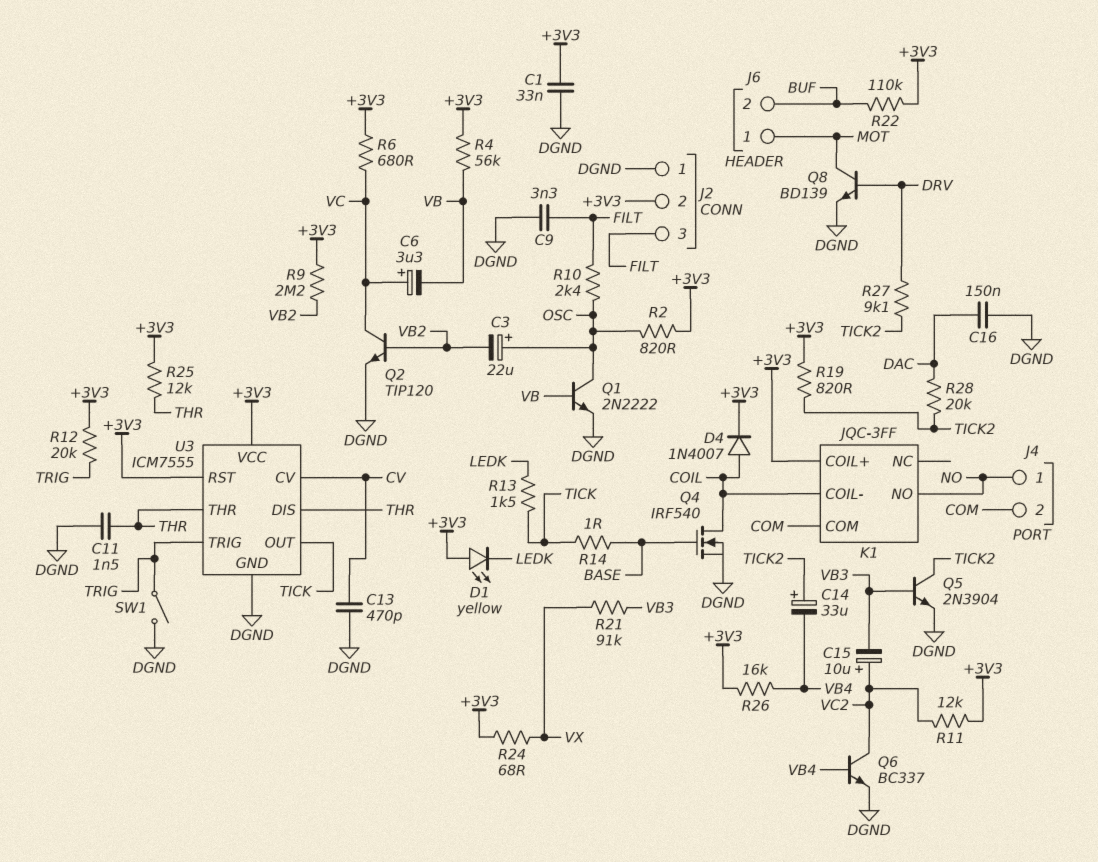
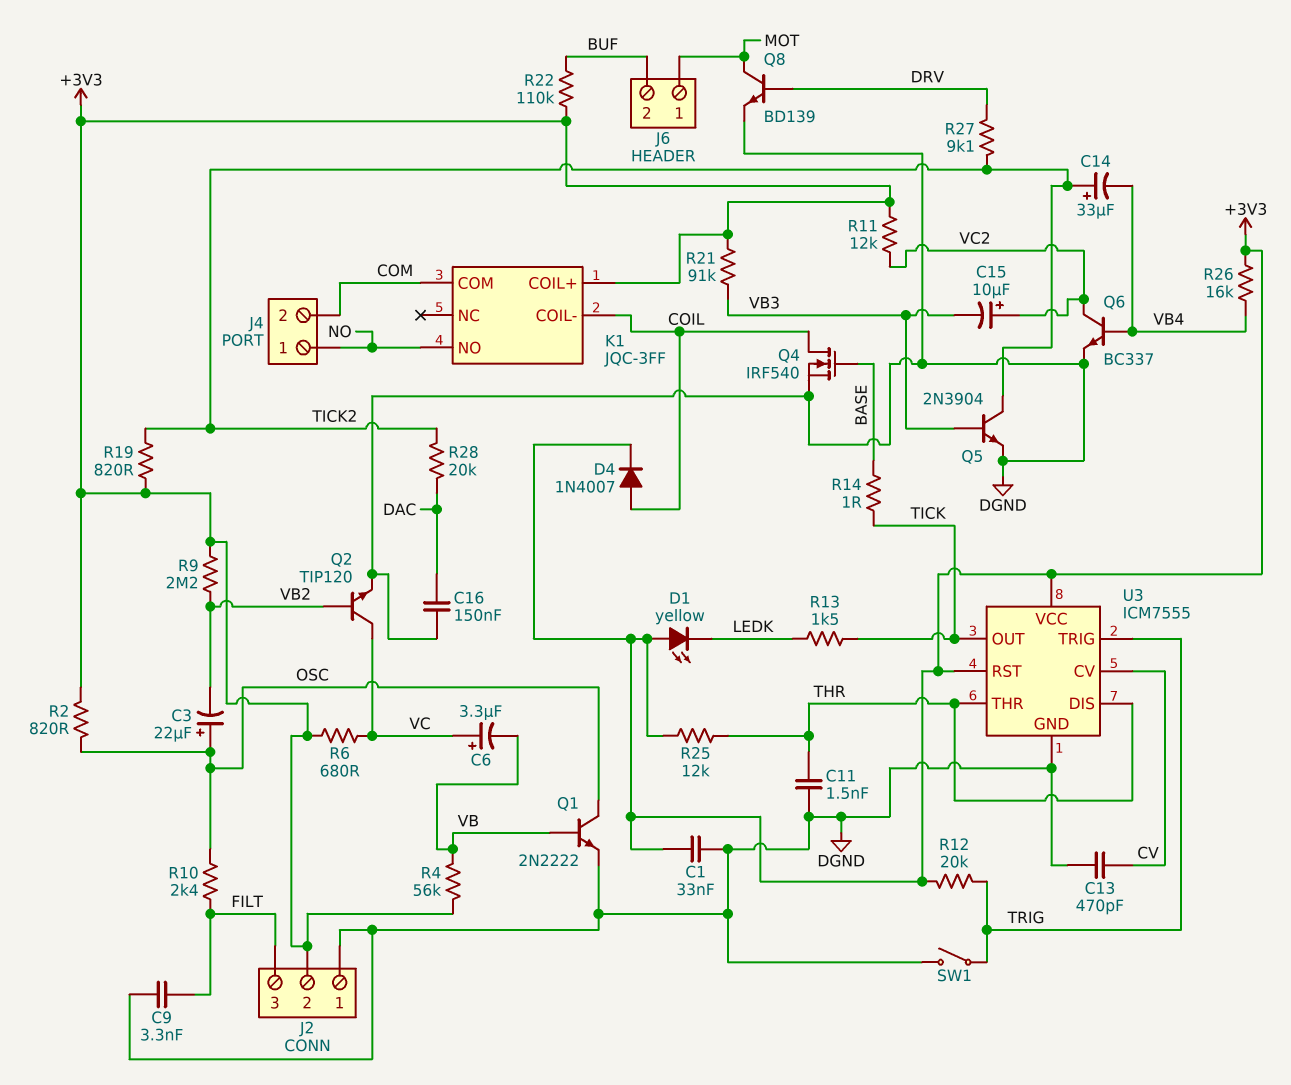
R21: 91k (VB3, VX) -> 91k (+3V3, VB3)
R24: 68 (+3V3, VX) -> none

